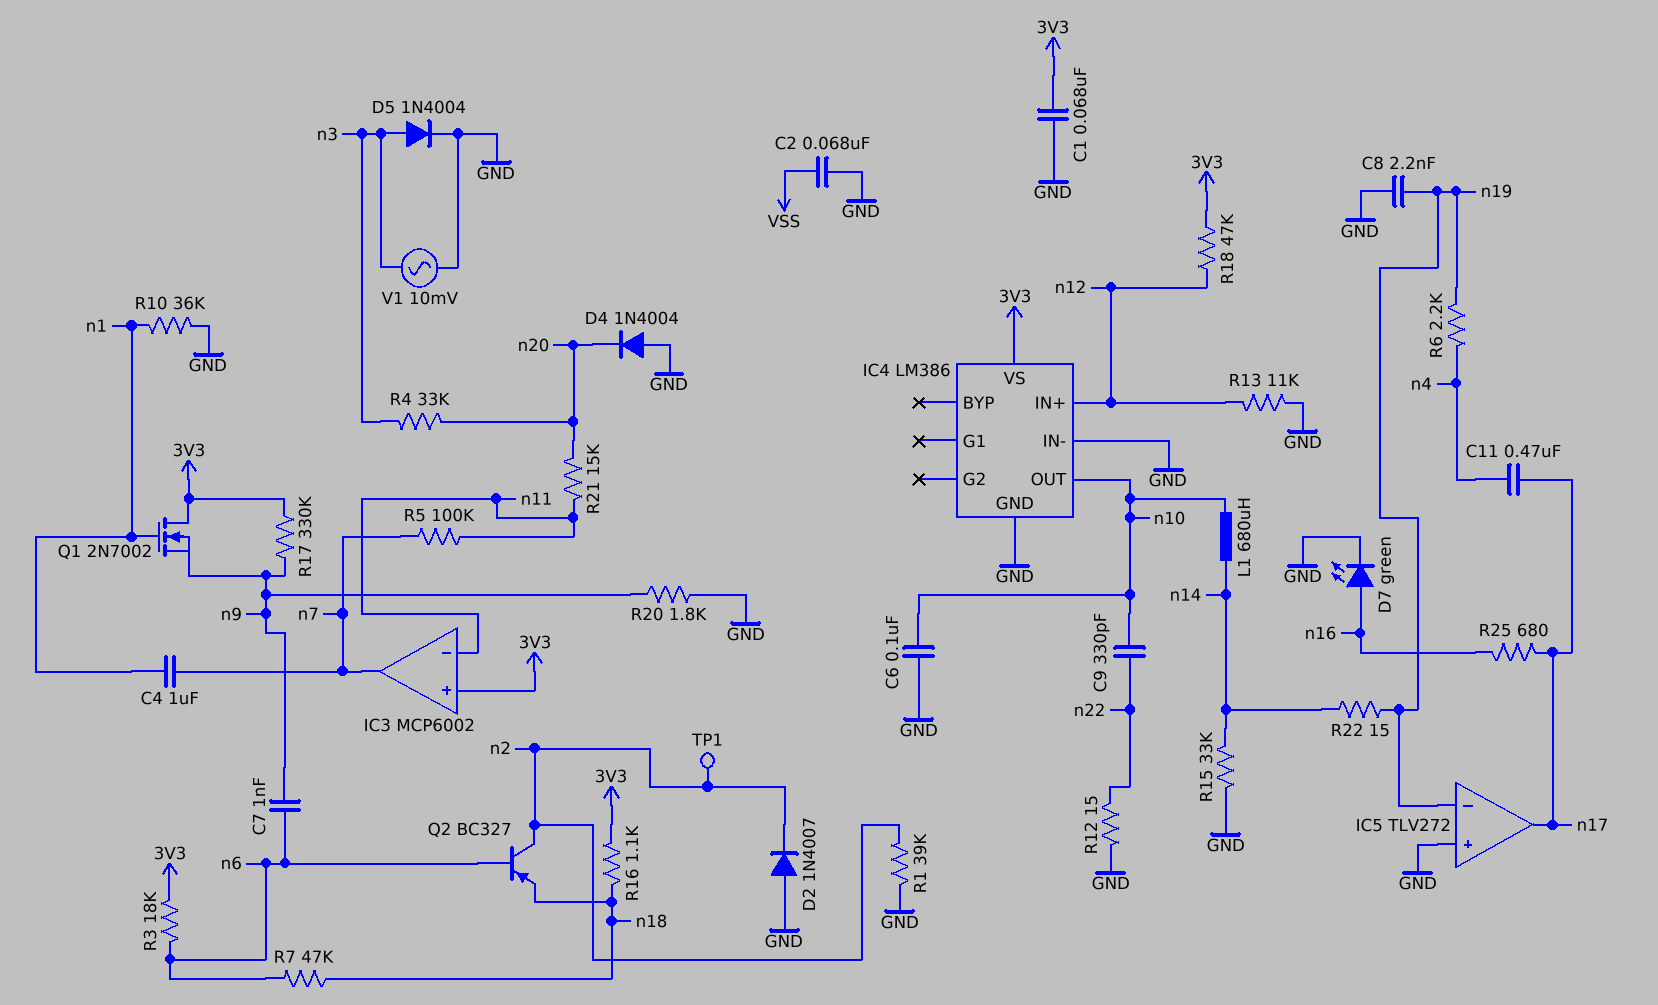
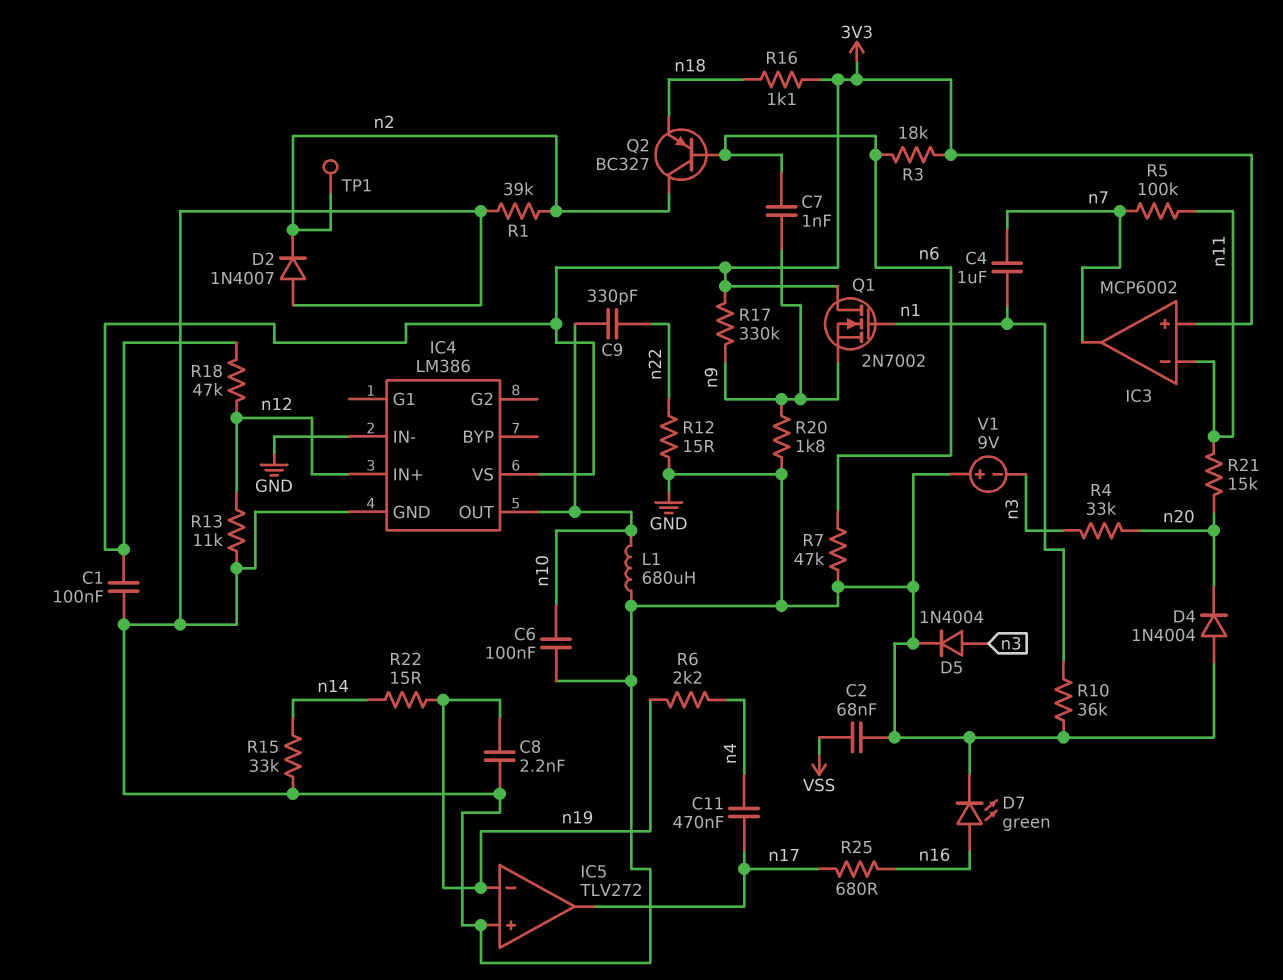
C1: 68nF (3V3, GND) -> 100nF (3V3, GND)
L1: 680uH (n10, n14) -> 680uH (GND, n10)
R7: 47k (n6, n18) -> 47k (GND, n6)
V1: AC 10mV (GND, n3) -> 9V (plus GND, minus n3)

